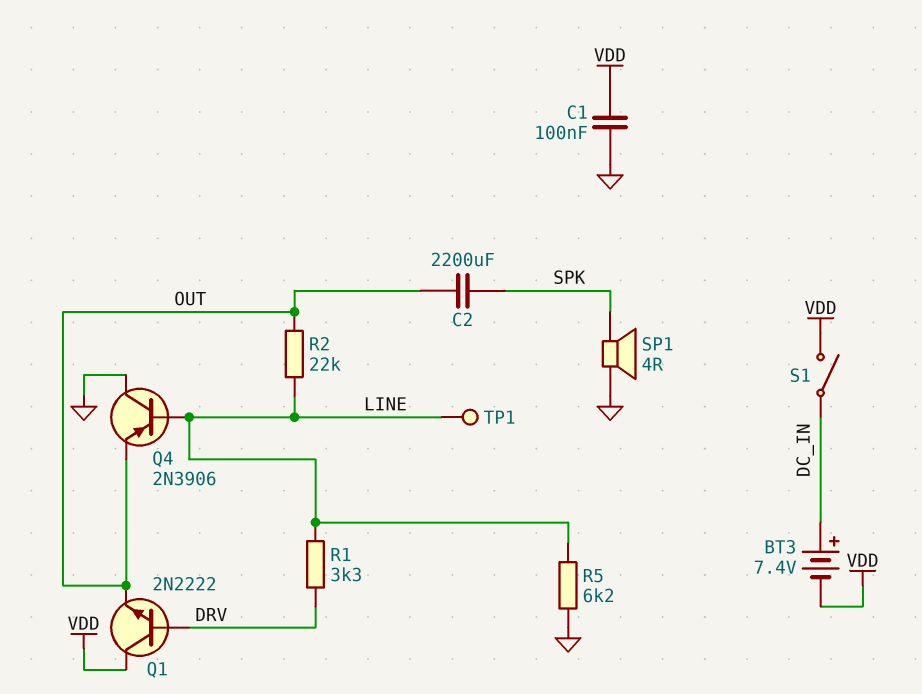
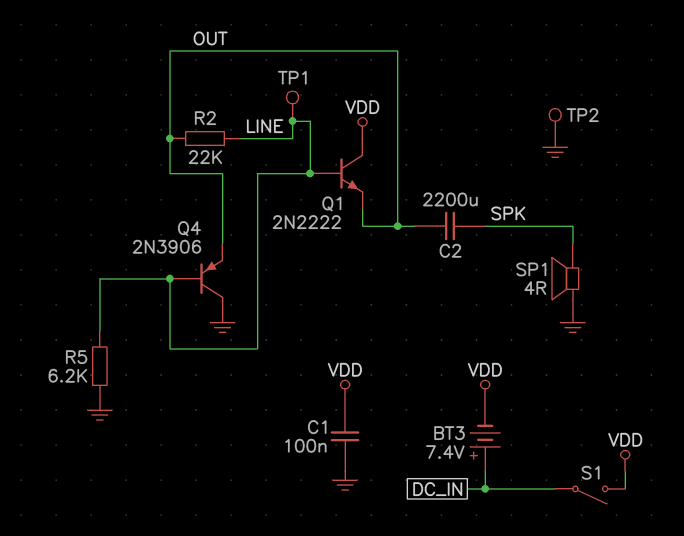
Q1: NPN 2N2222 (B DRV, C VDD, E OUT) -> NPN 2N2222 (B LINE, C VDD, E OUT)
R1: 3.3k (DRV, LINE) -> none
TP2: none -> test point (GND)

